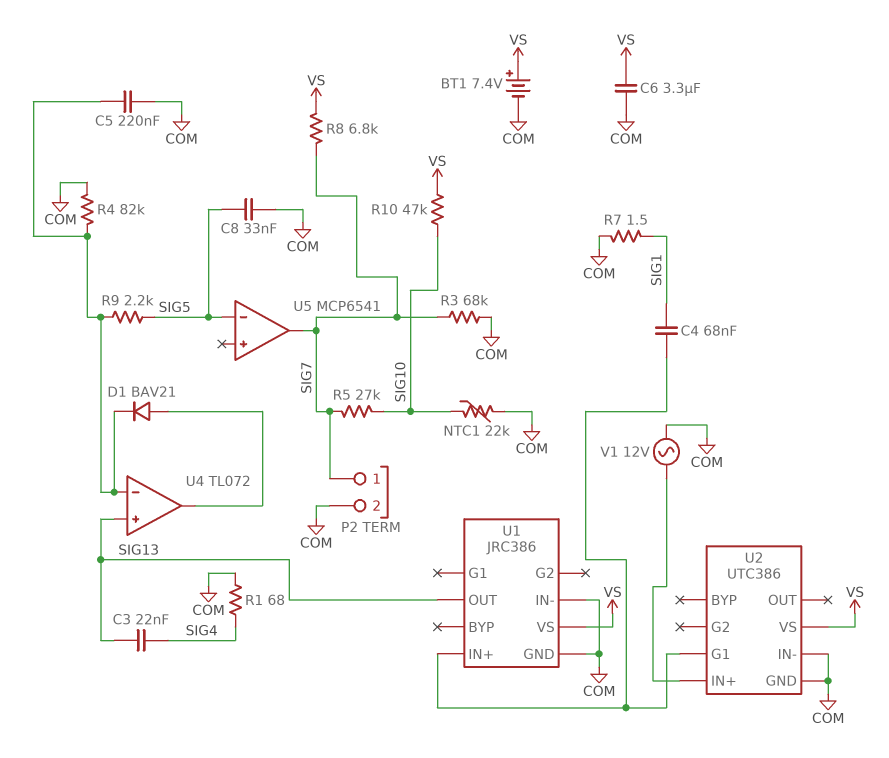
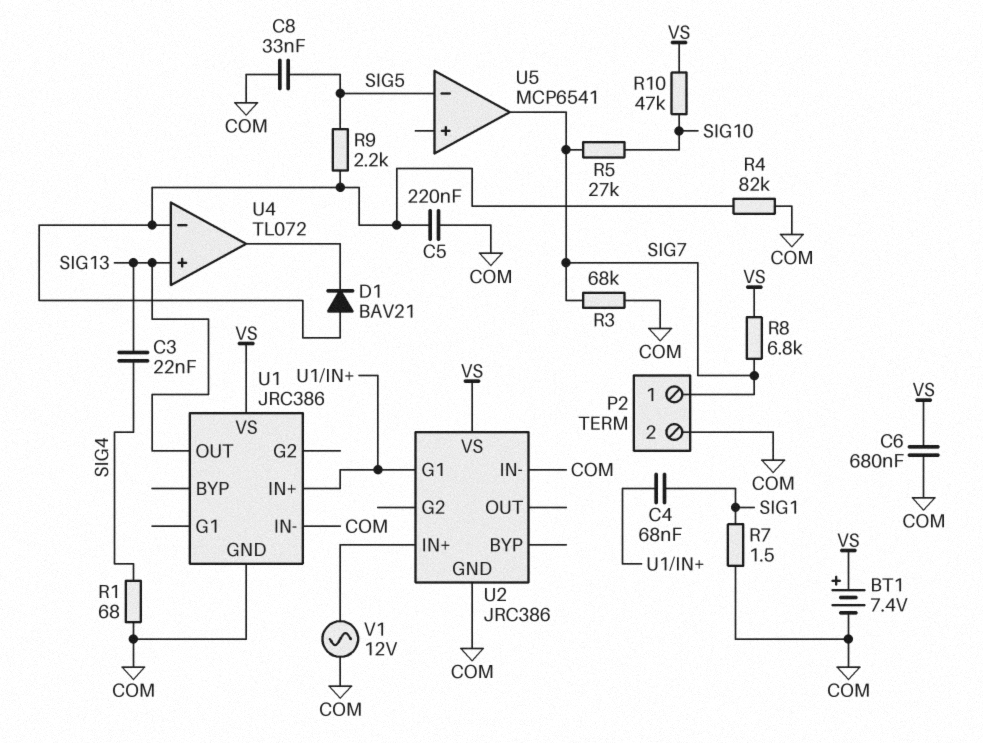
C6: 3.3uF (COM, VS) -> 680nF (COM, VS)
D1: diode BAV21 (A U4/out, K U4/in-) -> diode BAV21 (A U4/in-, K U4/out)
NTC1: 22k (COM, SIG10) -> none
U2: UTC386 -> JRC386

